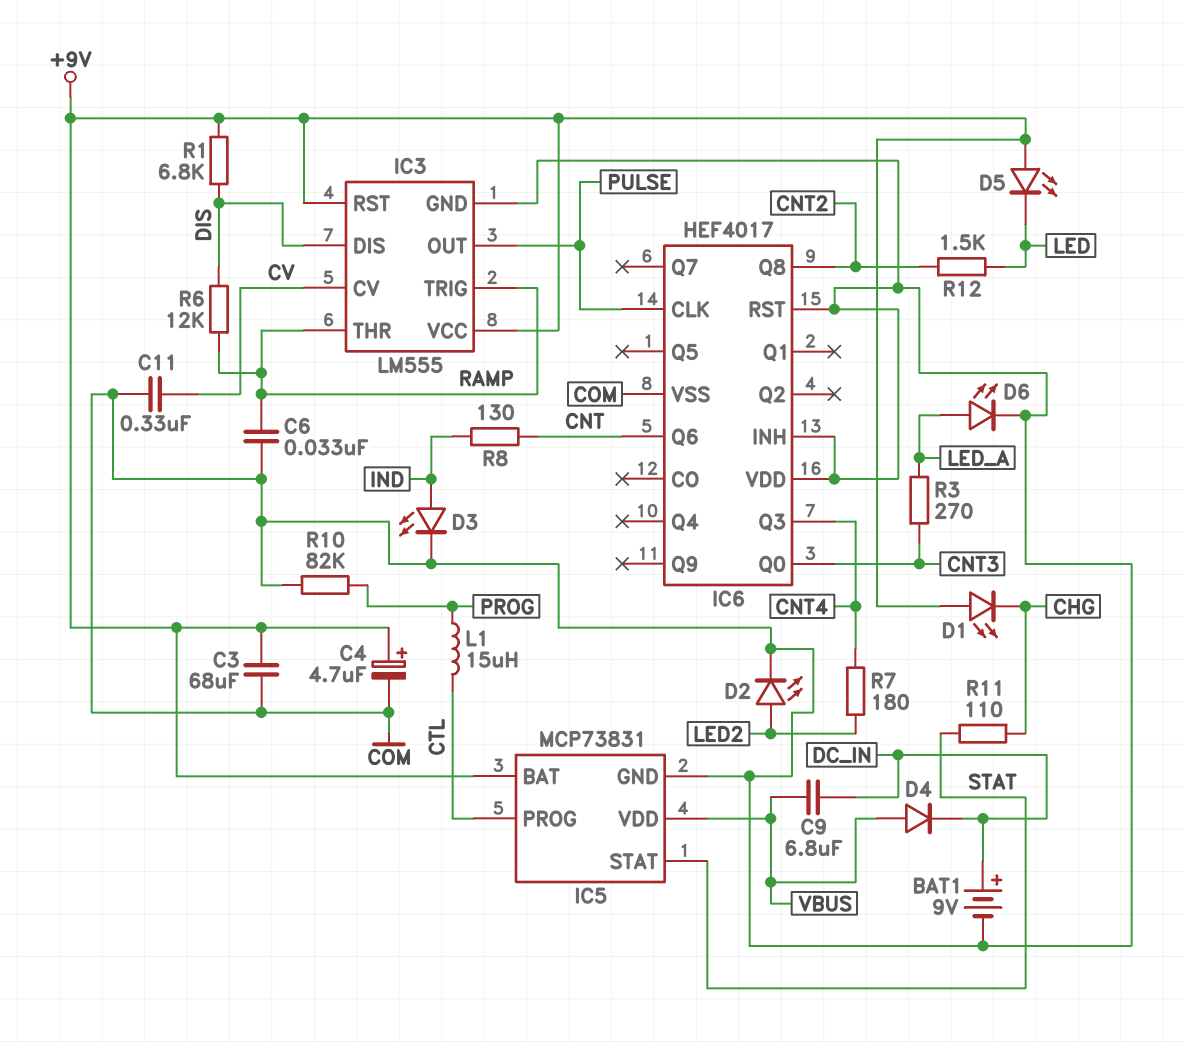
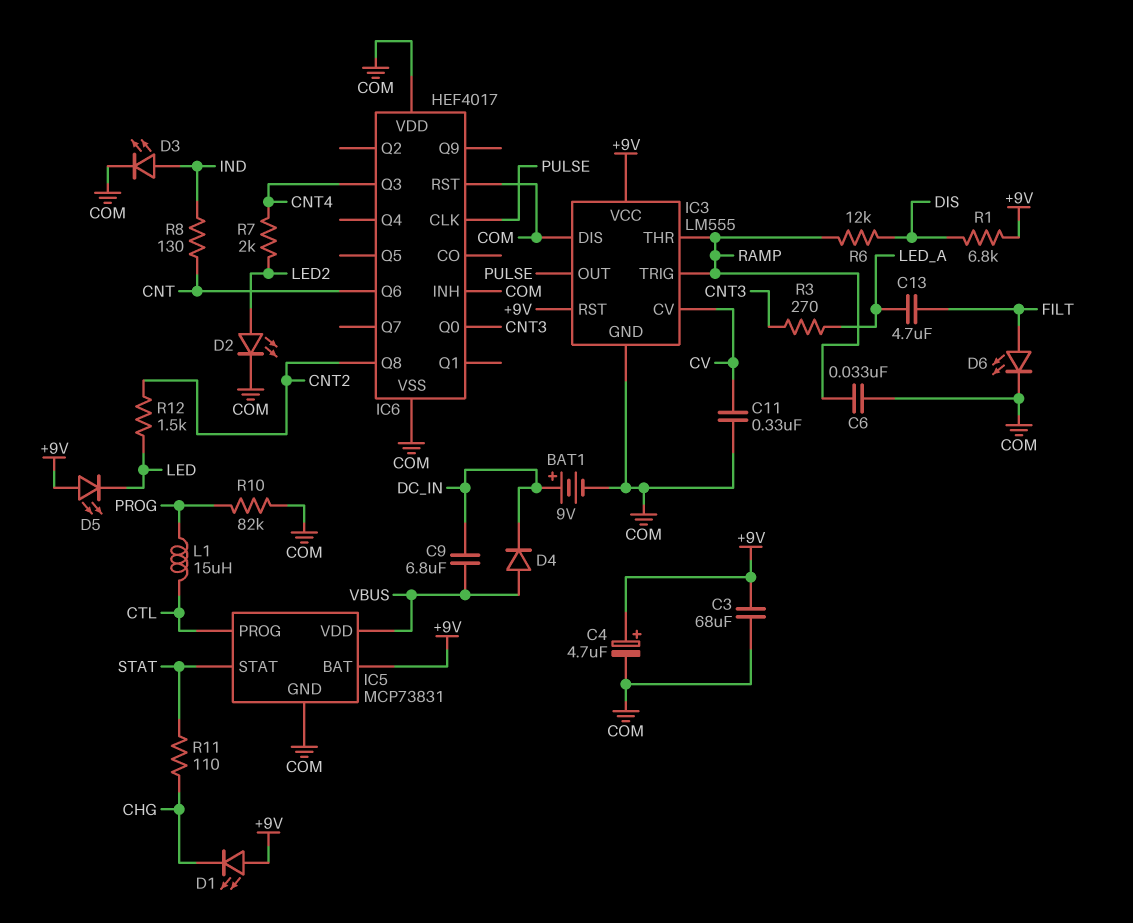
C13: none -> 4.7uF (FILT, LED_A)
D6: LED (A LED_A, K COM) -> LED (A FILT, K COM)
IC3 pin DIS: DIS -> COM
R7: 180 (CNT4, LED2) -> 2k (CNT4, LED2)

